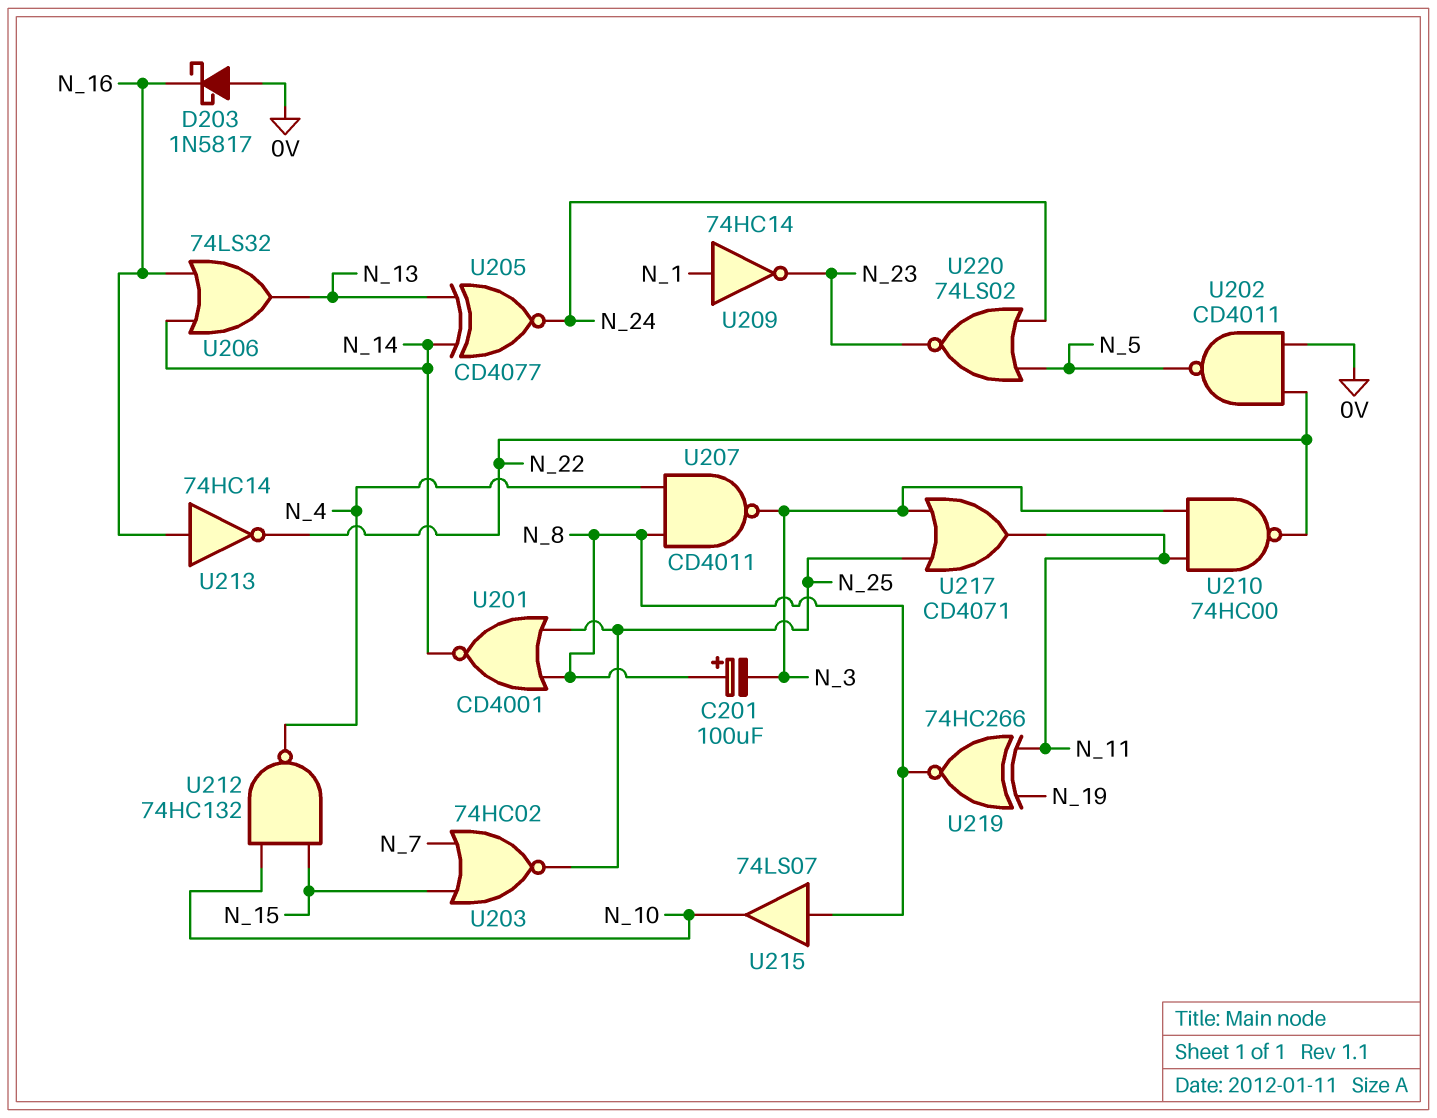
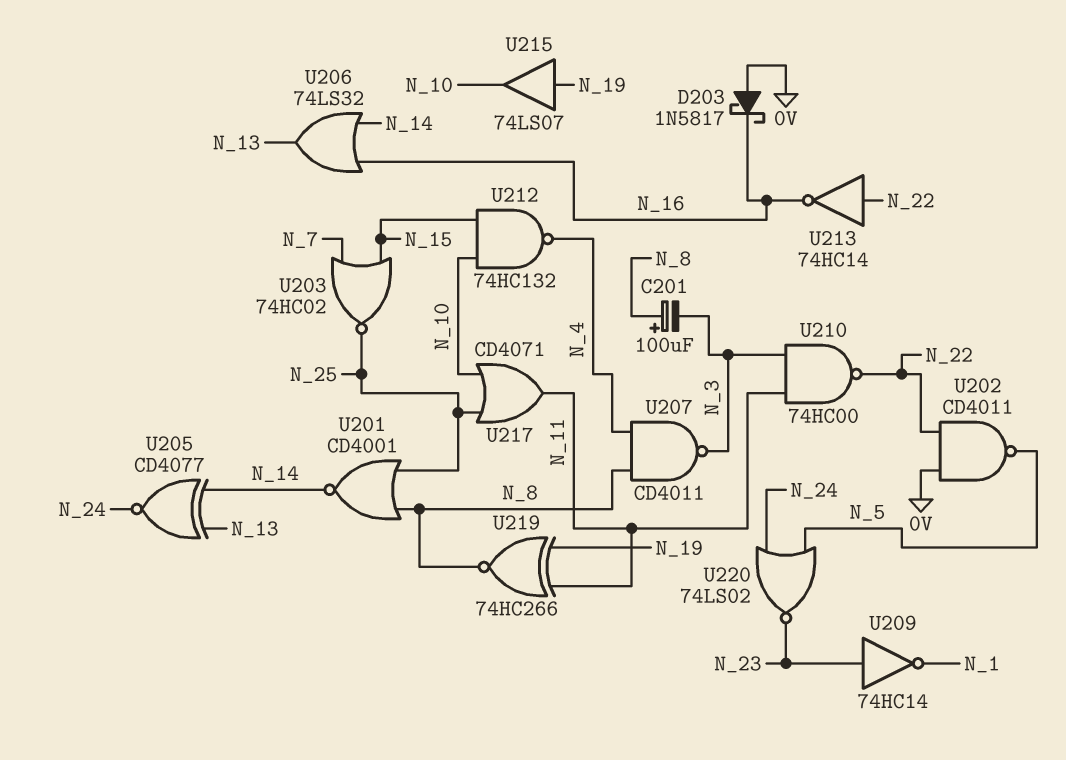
U209: NOT 74HC14 (in N_1, out N_23) -> NOT 74HC14 (in N_23, out N_1)
U213: NOT 74HC14 (in N_16, out N_22) -> NOT 74HC14 (in N_22, out N_16)
U215: buffer 74LS07 (in N_8, out N_10) -> buffer 74LS07 (in N_19, out N_10)
U217: OR CD4071 (in N_3, in N_25, out N_11) -> OR CD4071 (in N_10, in N_25, out N_11)

